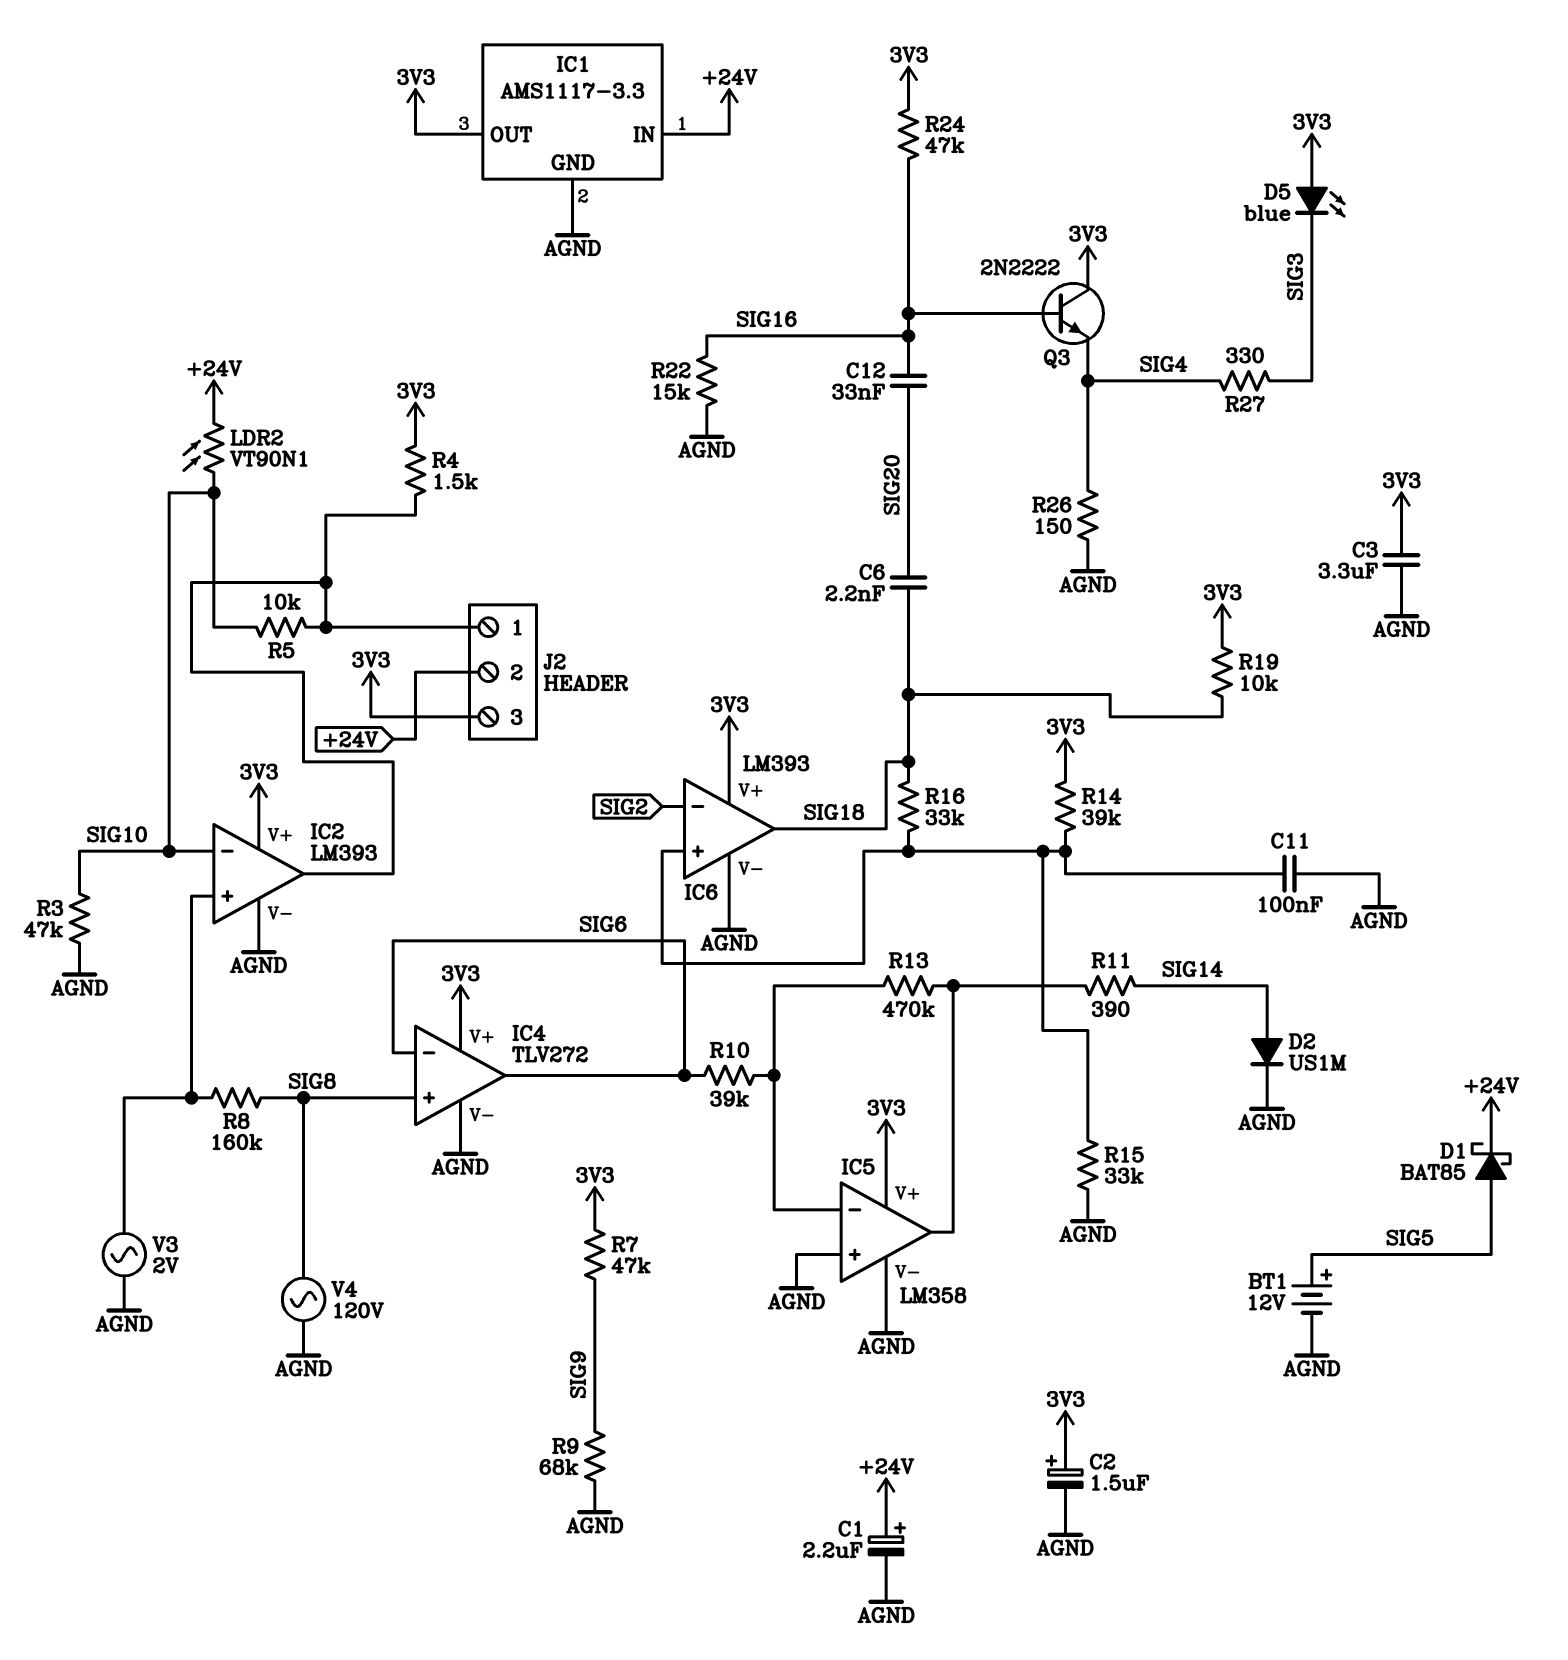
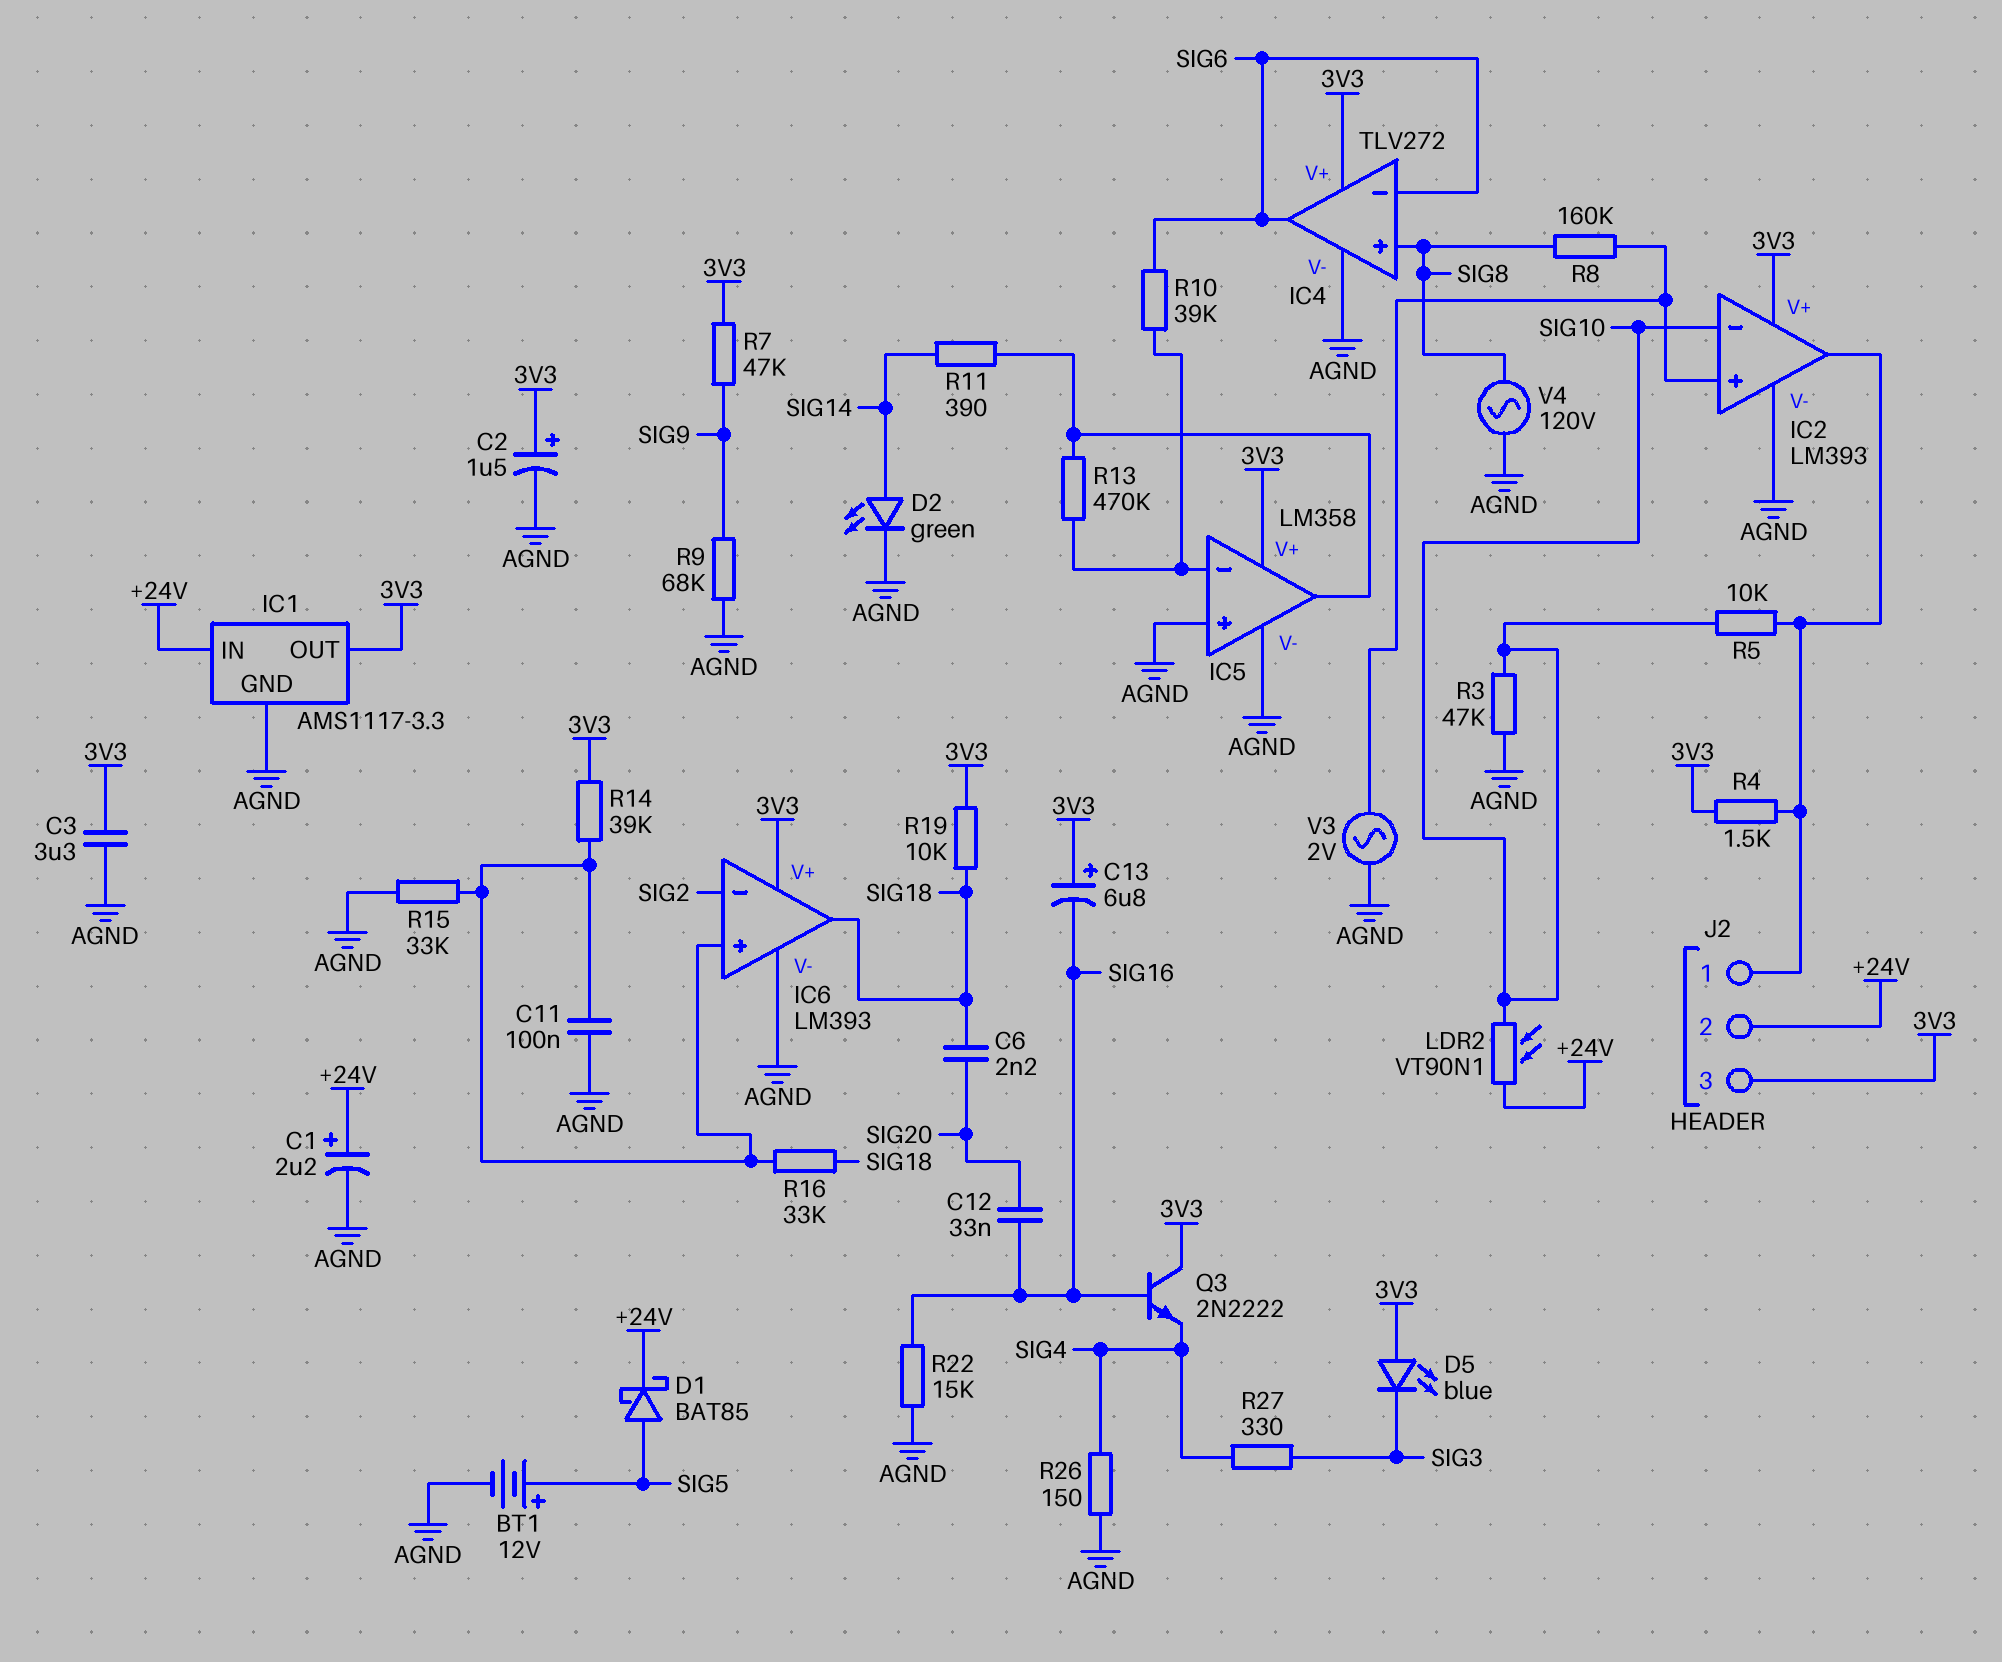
C13: none -> 6.8uF (plus 3V3, minus SIG16)
D2: diode US1M (A SIG14, K AGND) -> LED green (A SIG14, K AGND)
R24: 47k (3V3, SIG16) -> none

